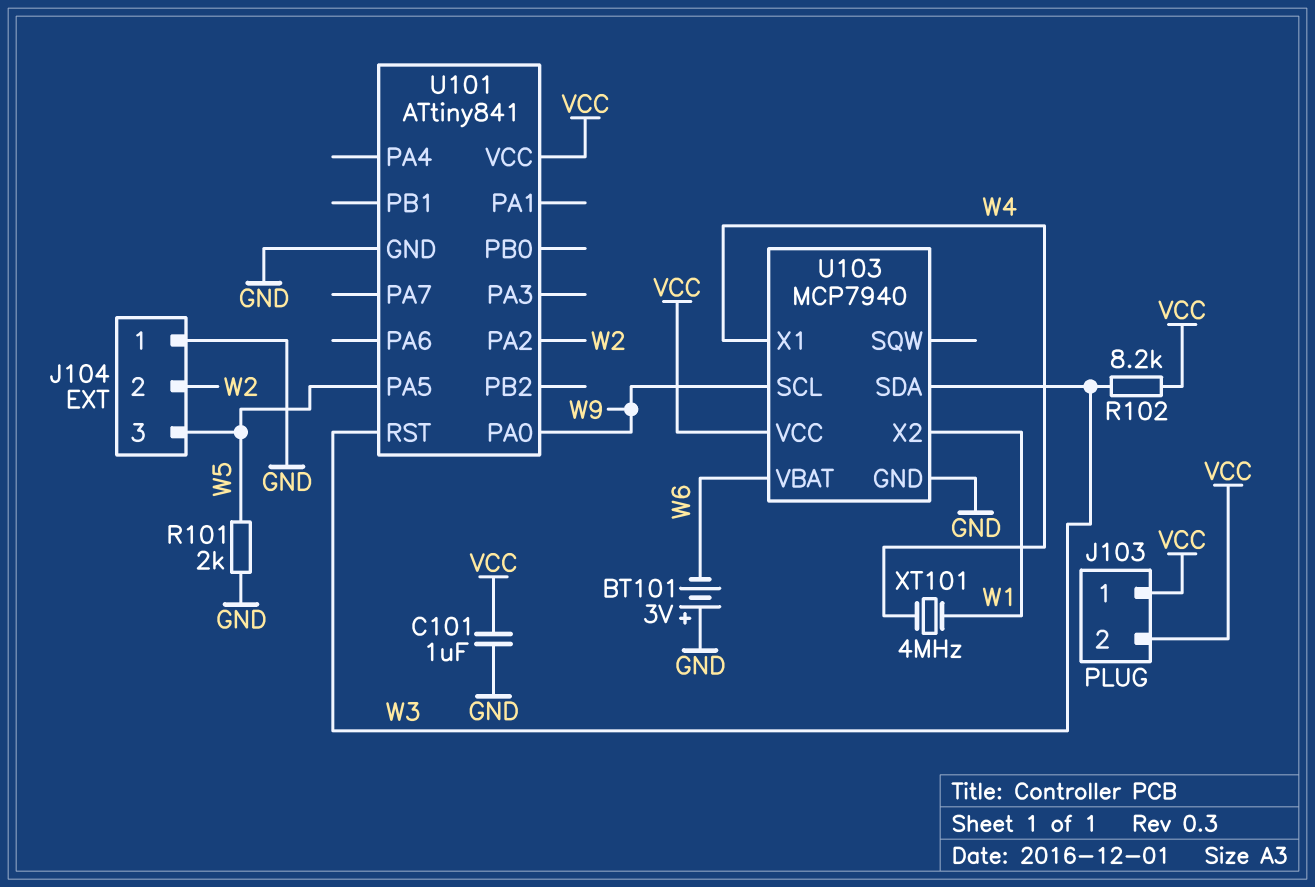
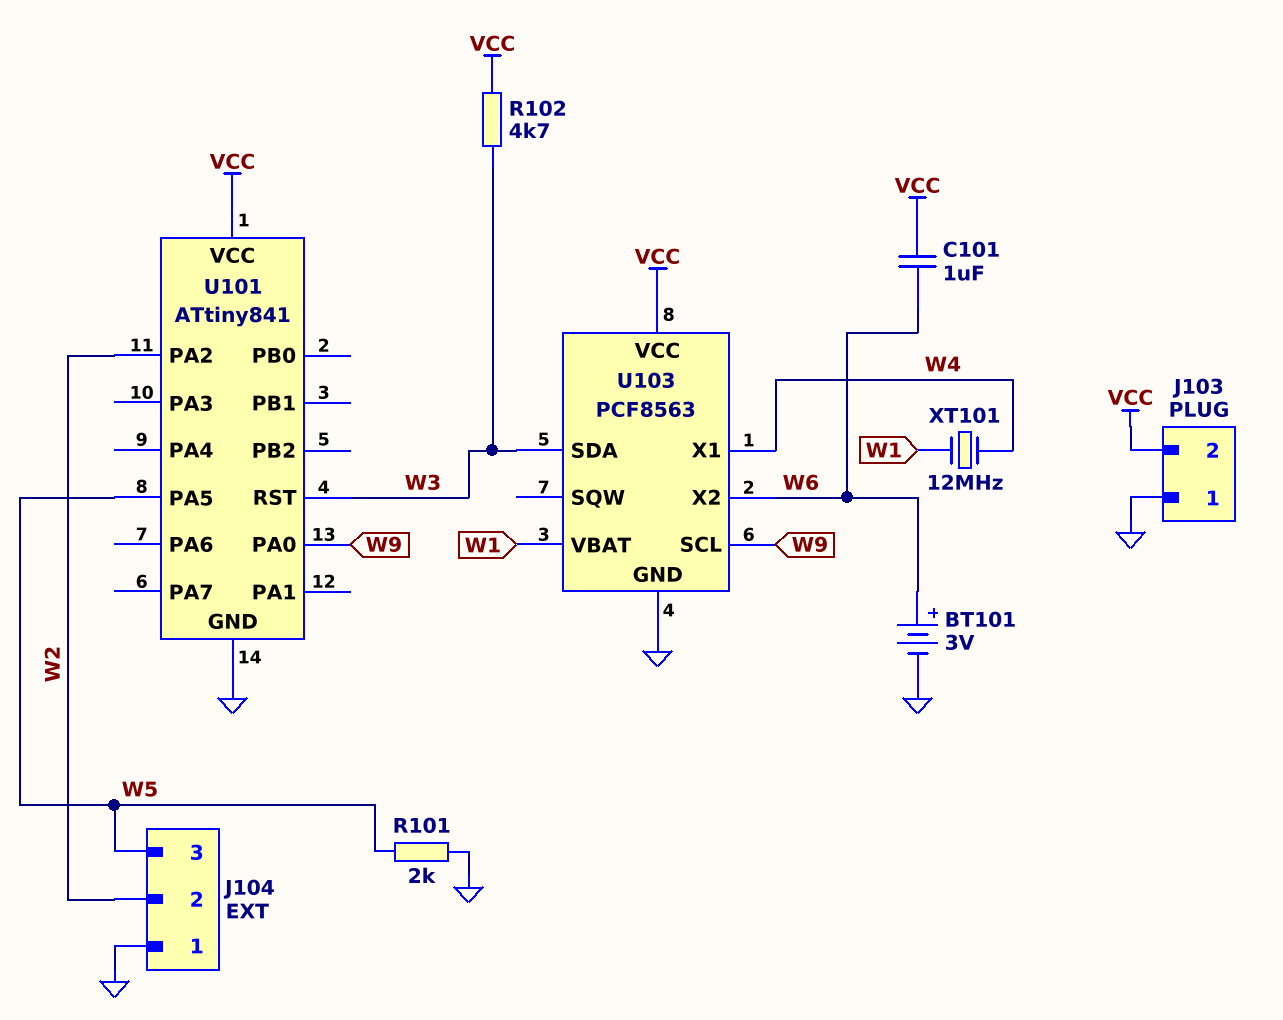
BT101: 3V (plus GND, minus W6) -> 3V (plus W6, minus GND)
C101: 1uF (GND, VCC) -> 1uF (VCC, W6)
J103 pin 1: VCC -> GND
R102: 8.2k (VCC, W3) -> 4.7k (VCC, W3)
U103: MCP7940 -> PCF8563
U103 pin VBAT: W6 -> W1
U103 pin X2: W1 -> W6
XT101: 4MHz (W1, W4) -> 12MHz (W1, W4)

